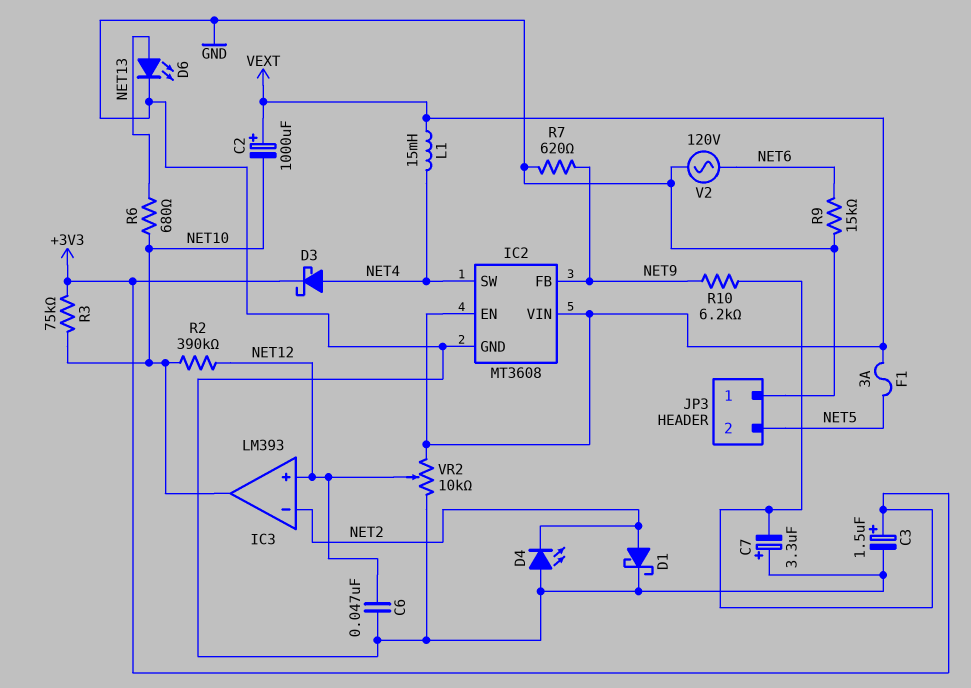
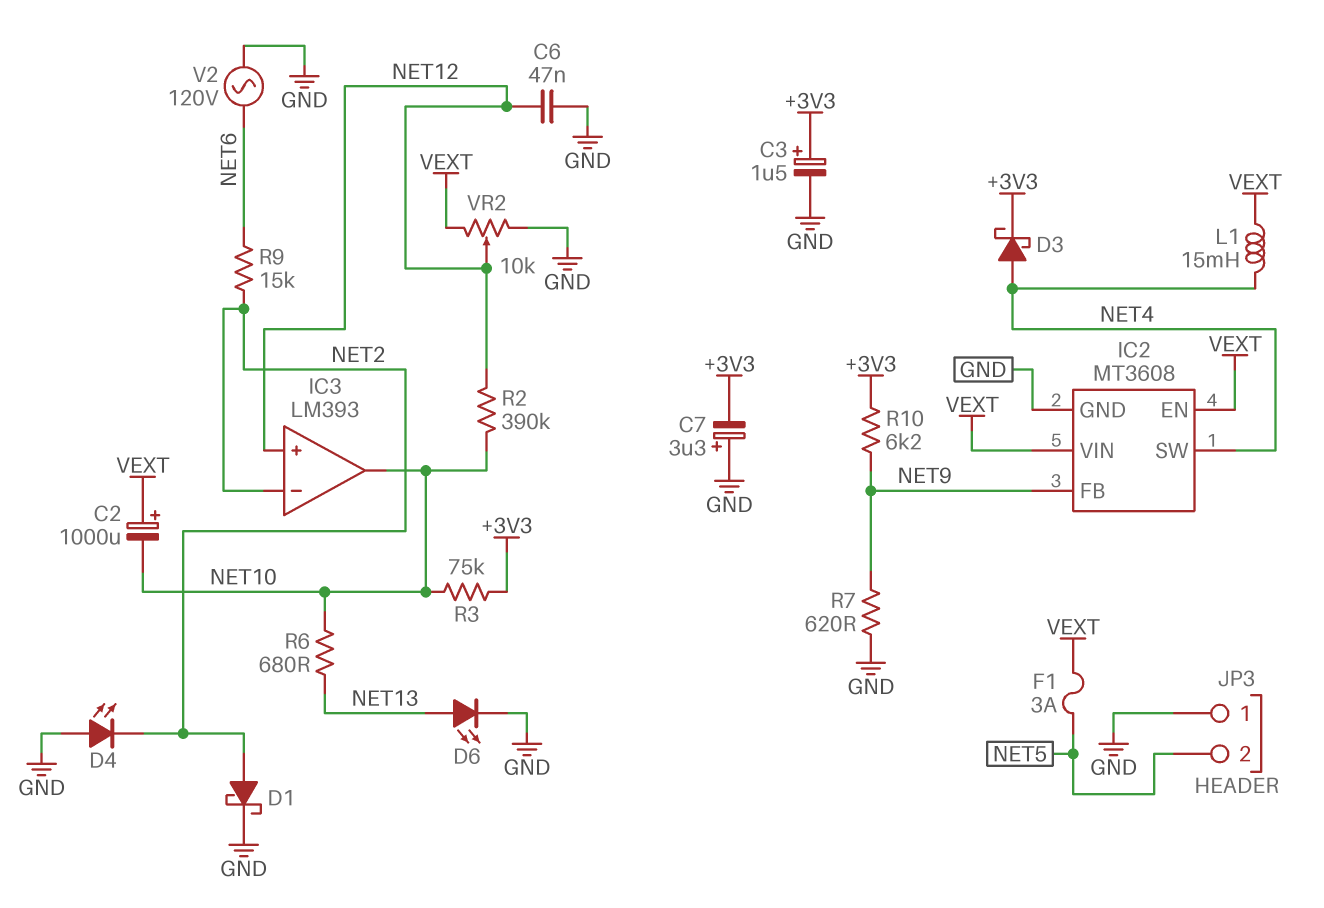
R9: 15k (GND, NET6) -> 15k (NET2, NET6)

